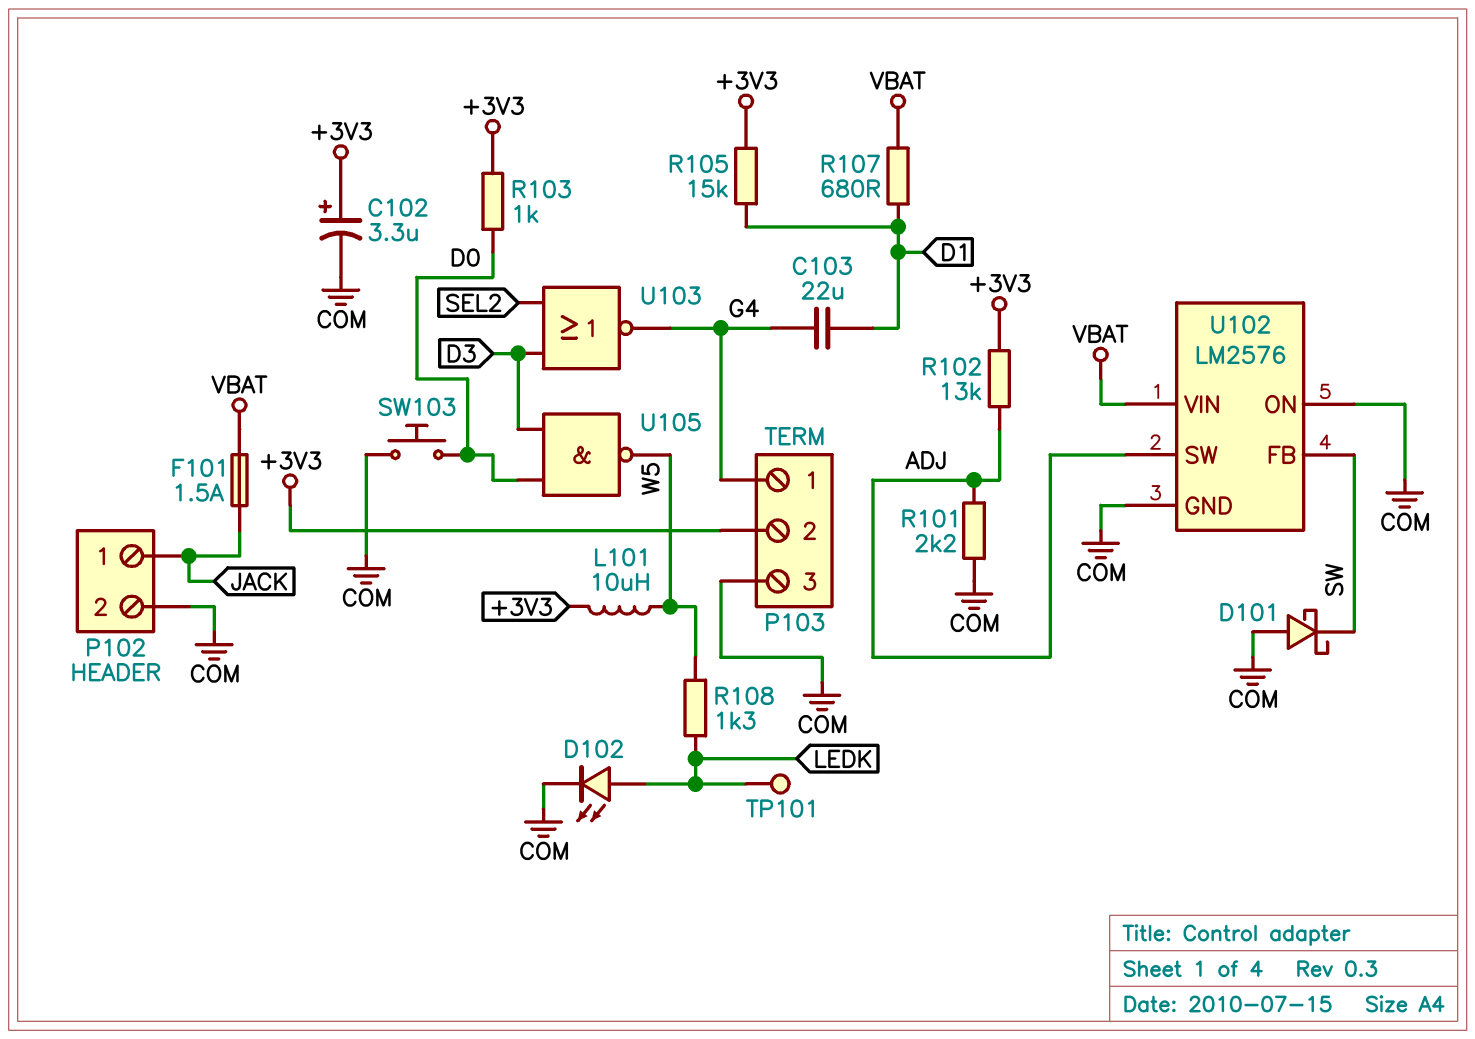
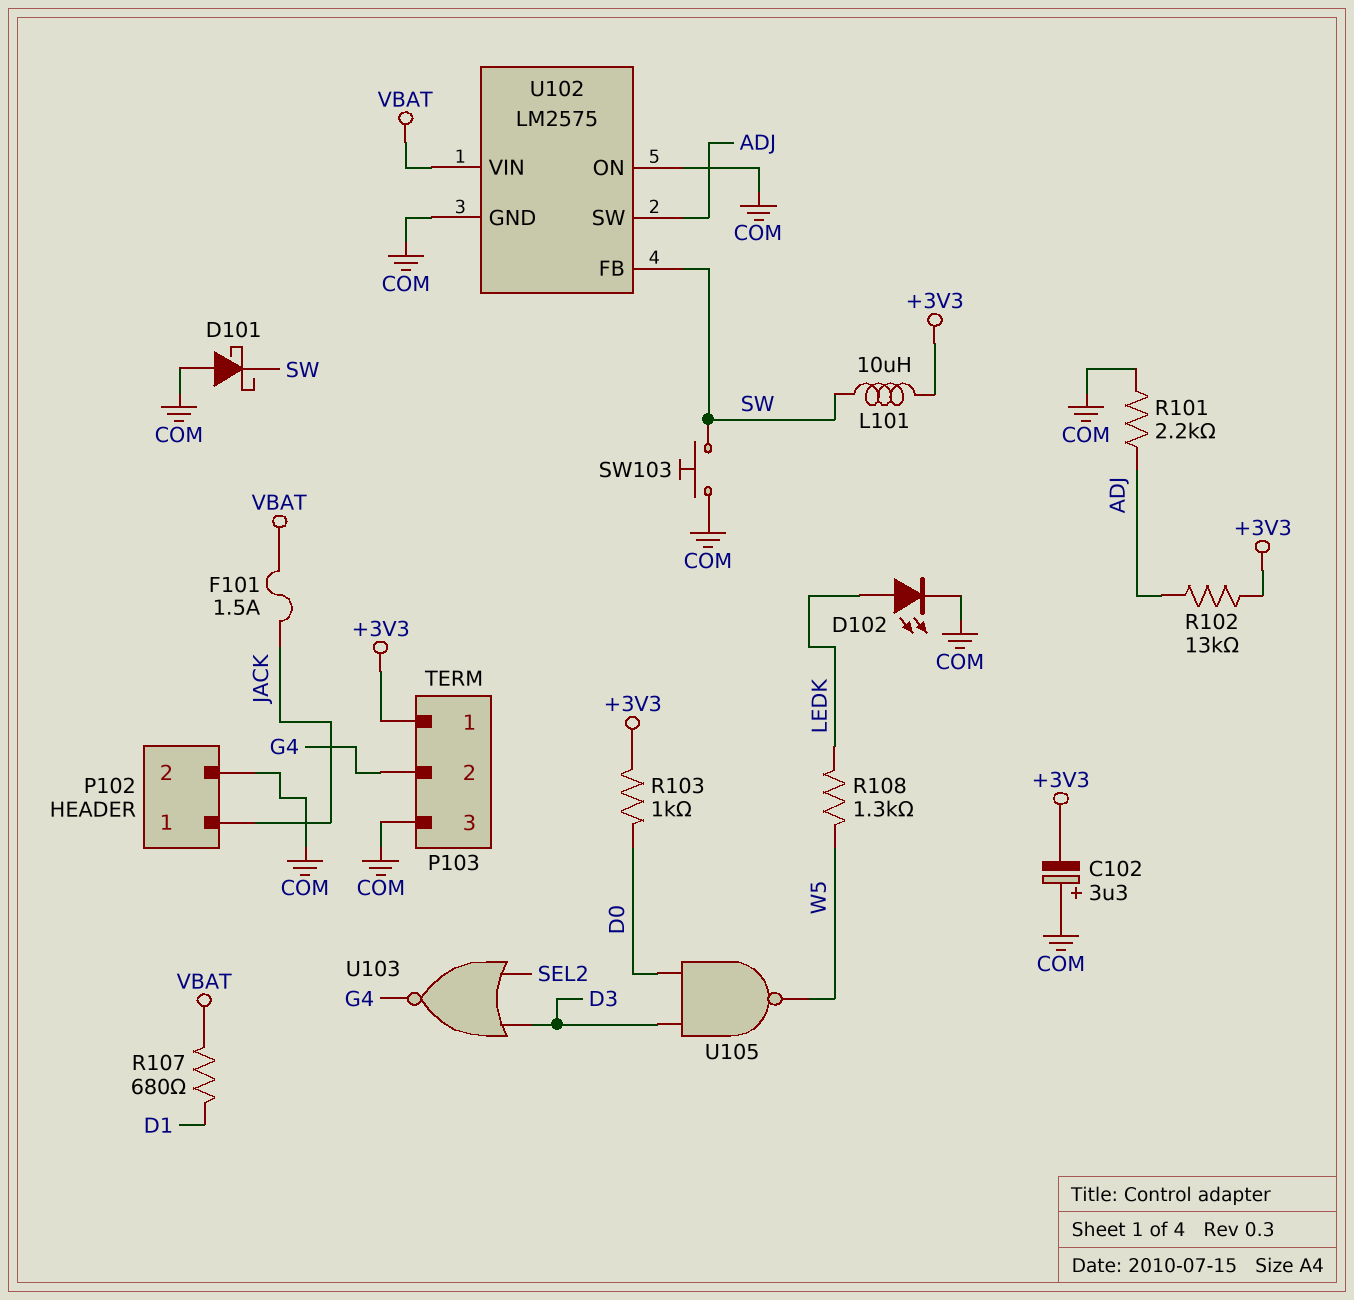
C102: 3.3uF (plus +3V3, minus COM) -> 3.3uF (plus COM, minus +3V3)
C103: 22uF (D1, G4) -> none
L101: 10uH (+3V3, W5) -> 10uH (+3V3, SW)
P103 pin 1: G4 -> +3V3
P103 pin 2: +3V3 -> G4
R105: 15k (+3V3, D1) -> none
SW103: button (COM, D0) -> button (COM, SW)
TP101: test point (LEDK) -> none
U102: LM2576 -> LM2575

